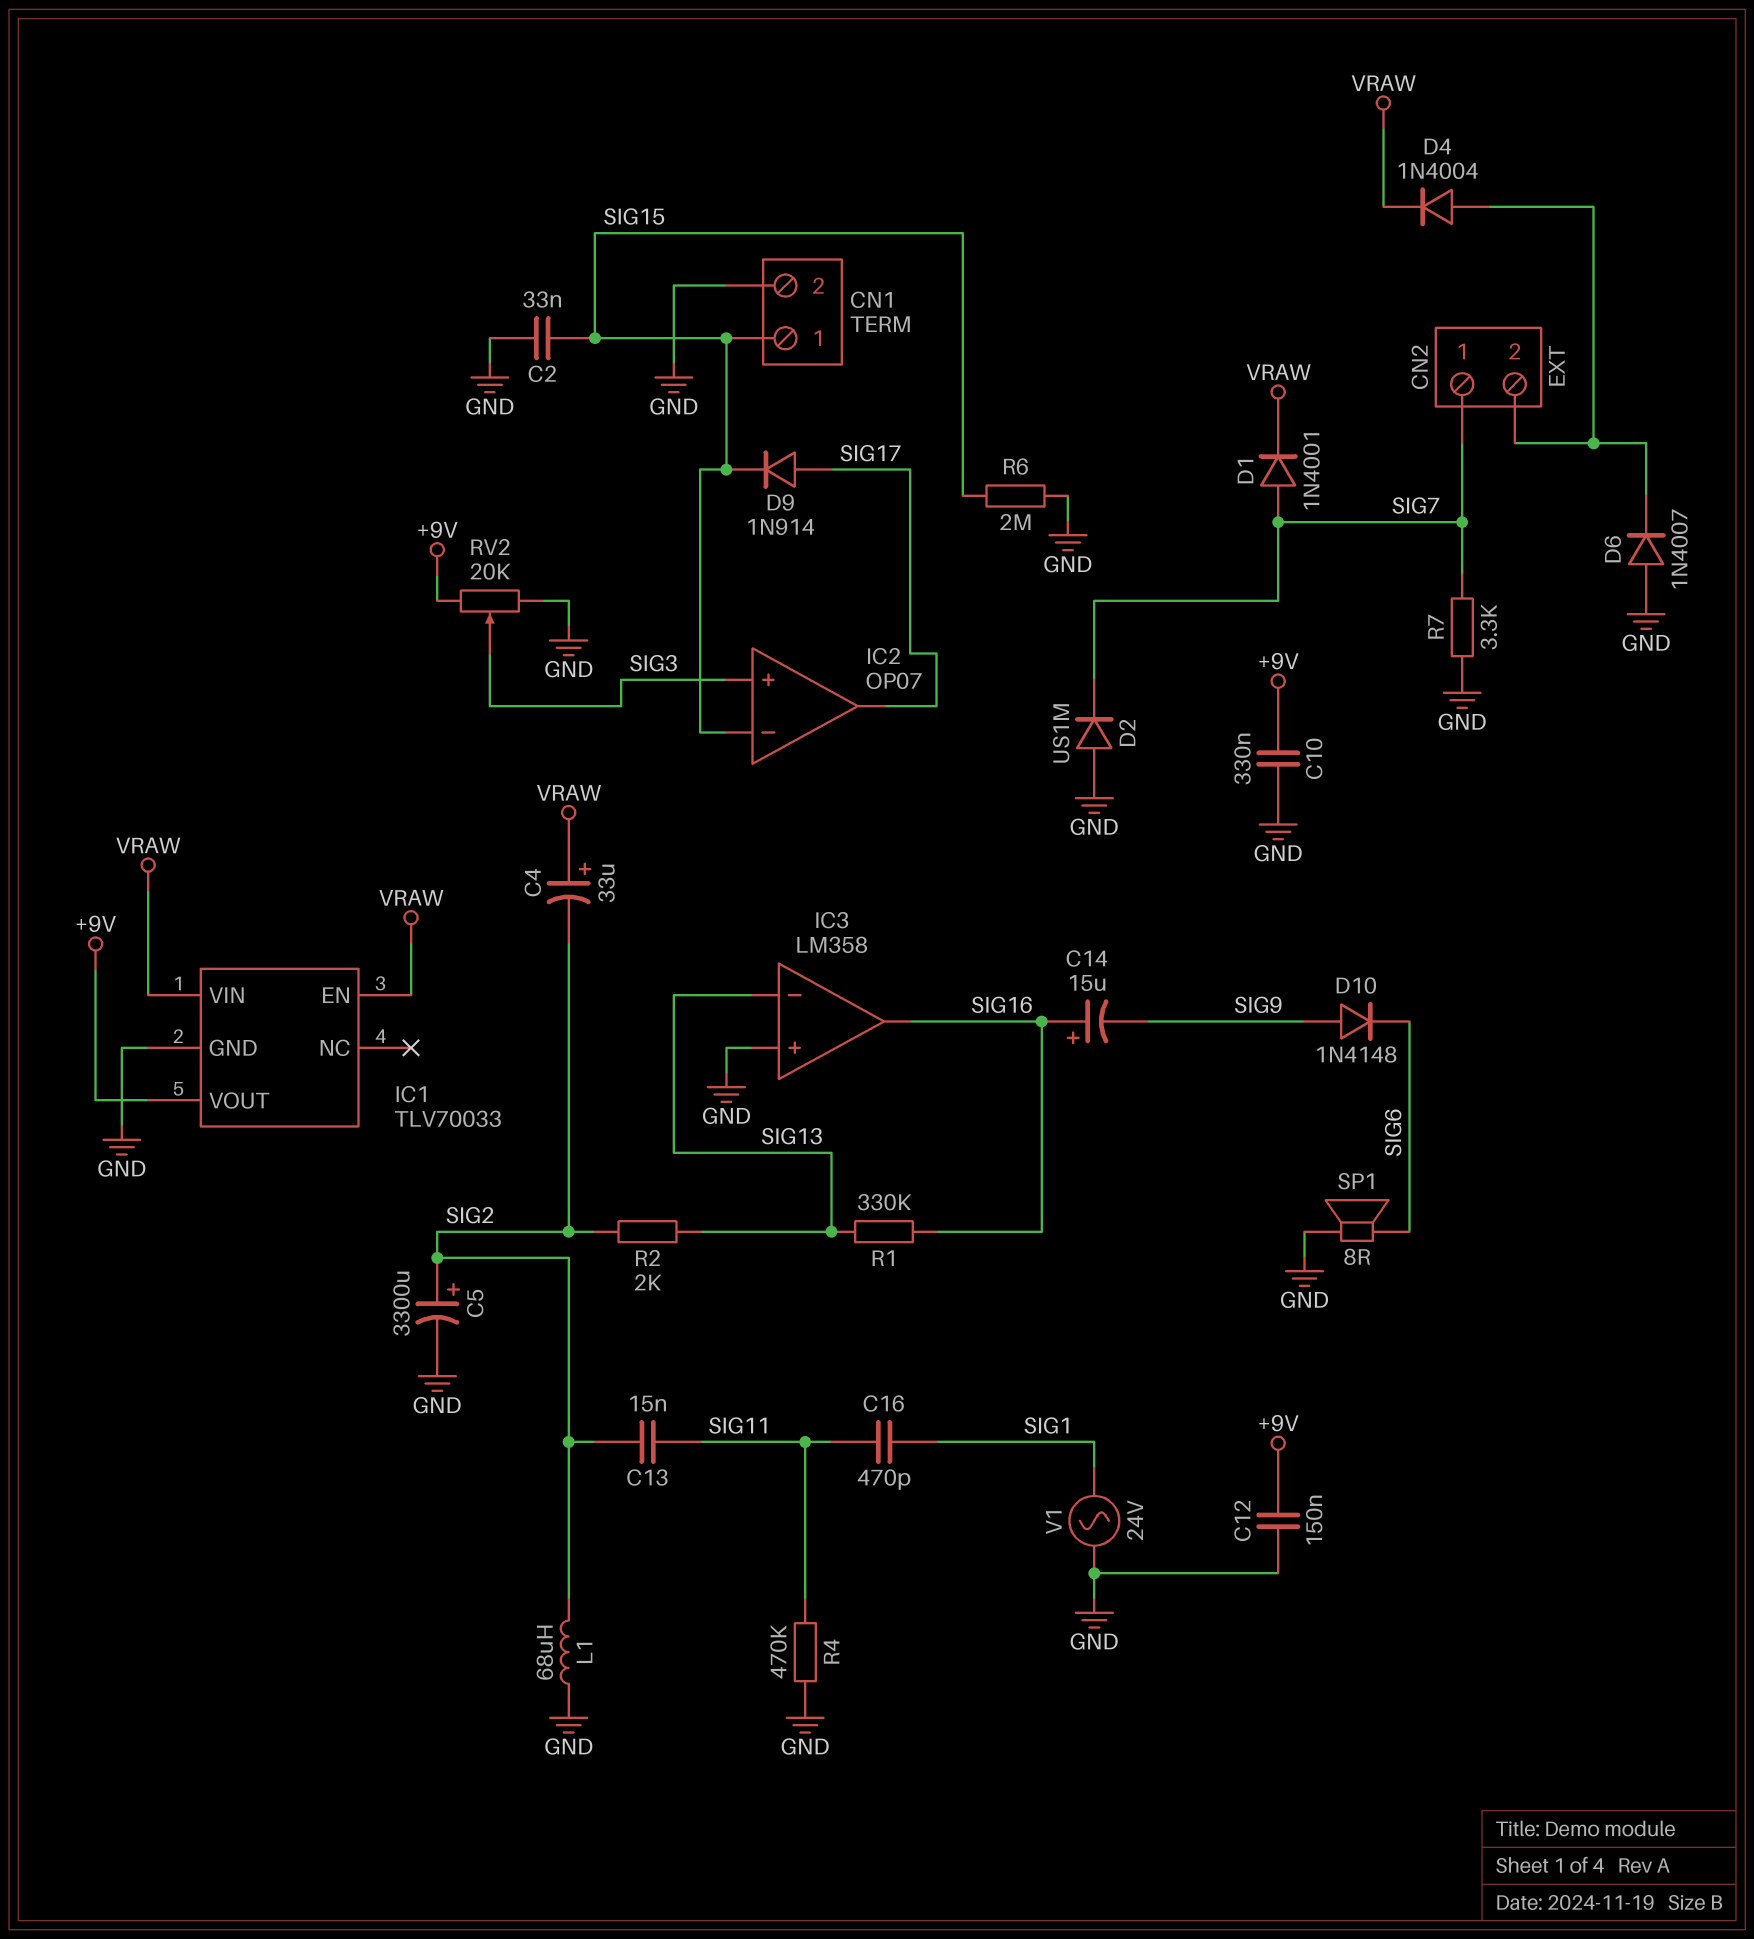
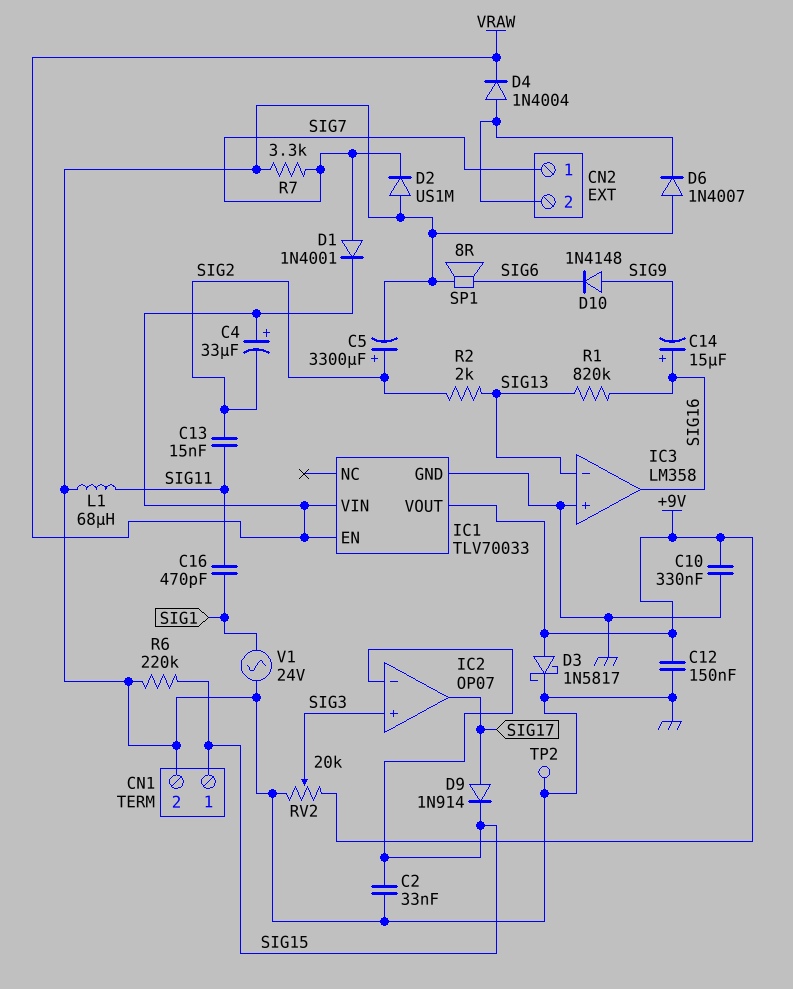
D3: none -> schottky 1N5817 (A +9V, K GND)
L1: 68uH (GND, SIG2) -> 68uH (GND, SIG11)
R1: 330k (SIG13, SIG16) -> 820k (SIG13, SIG16)
R4: 470k (GND, SIG11) -> none
R6: 2M (GND, SIG15) -> 220k (GND, SIG15)
TP2: none -> test point (GND)

